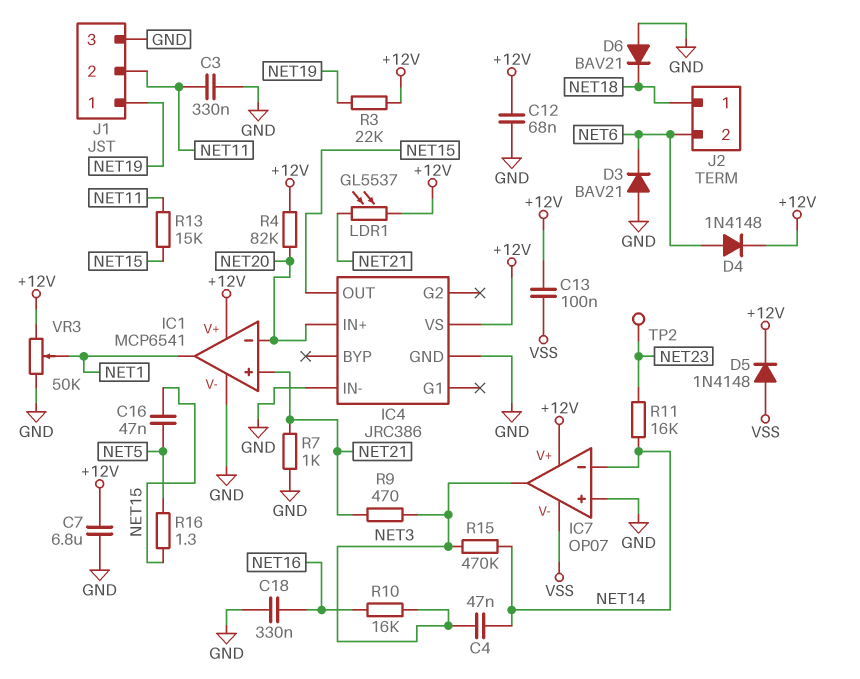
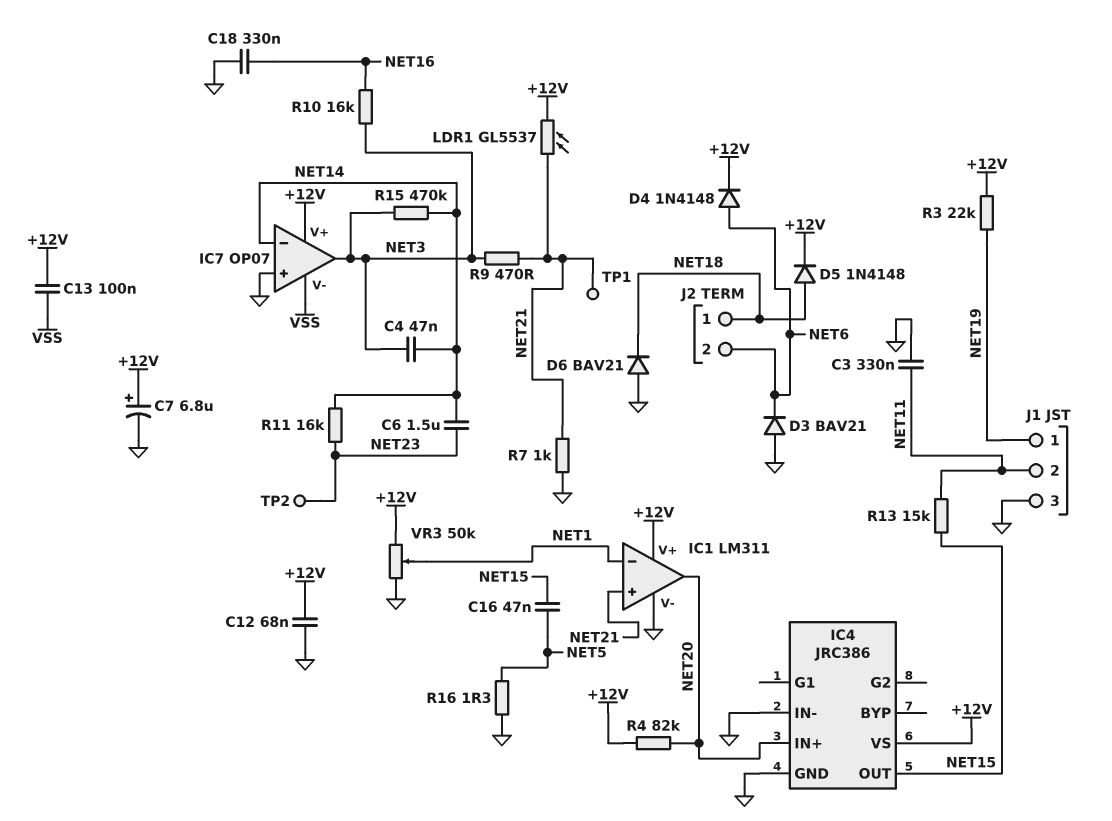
C6: none -> 1.5uF (NET14, NET23)
C7: 6.8uF (+12V, GND) -> 6.8uF (plus +12V, minus GND)
D5: diode 1N4148 (A VSS, K +12V) -> diode 1N4148 (A NET18, K +12V)
IC1: MCP6541 -> LM311
IC1 pin in-: NET20 -> NET1
IC1 pin out: NET1 -> NET20
R16: 1.3 (NET5, NET15) -> 1.3 (GND, NET5)
TP1: none -> test point (NET21)

